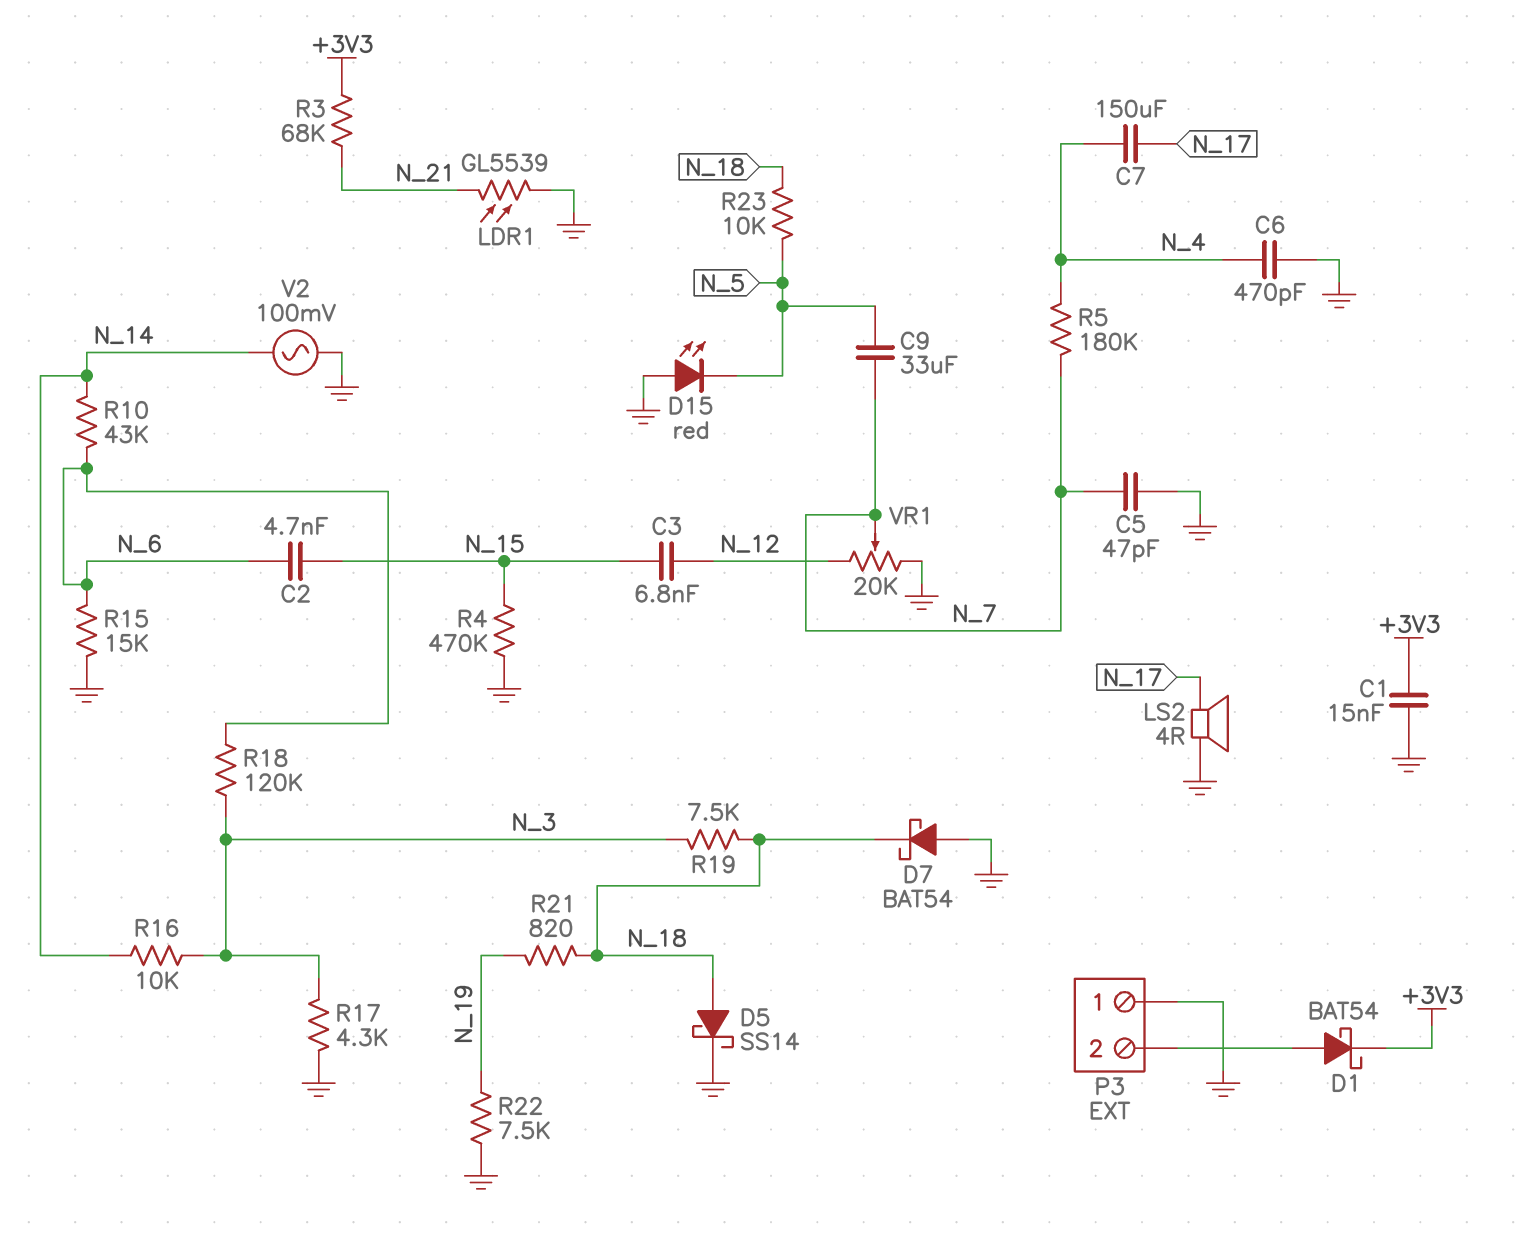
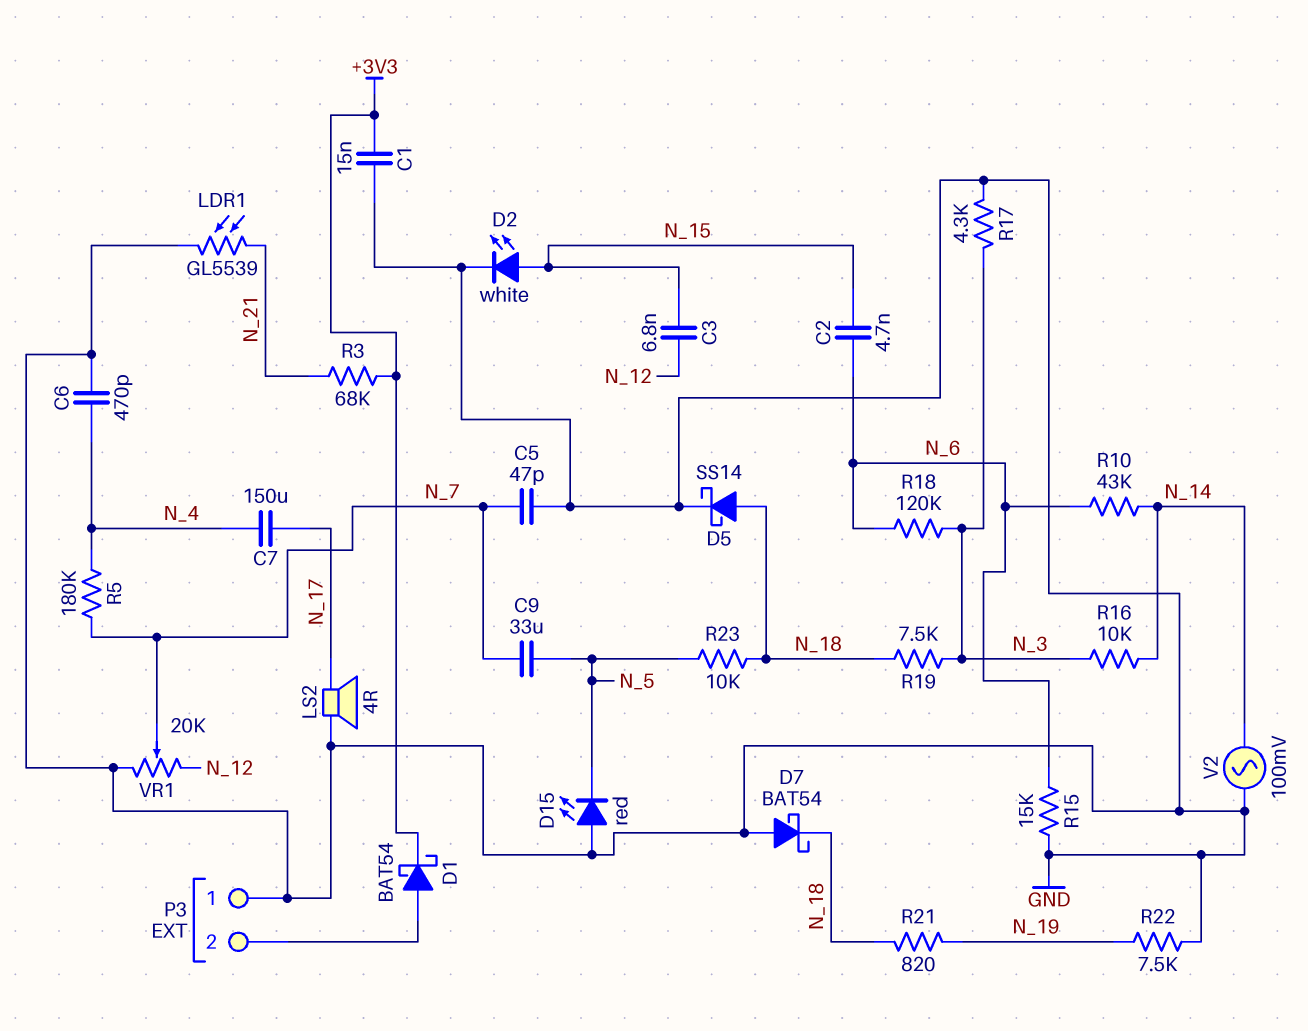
D2: none -> LED white (A N_15, K GND)
R4: 470k (GND, N_15) -> none

